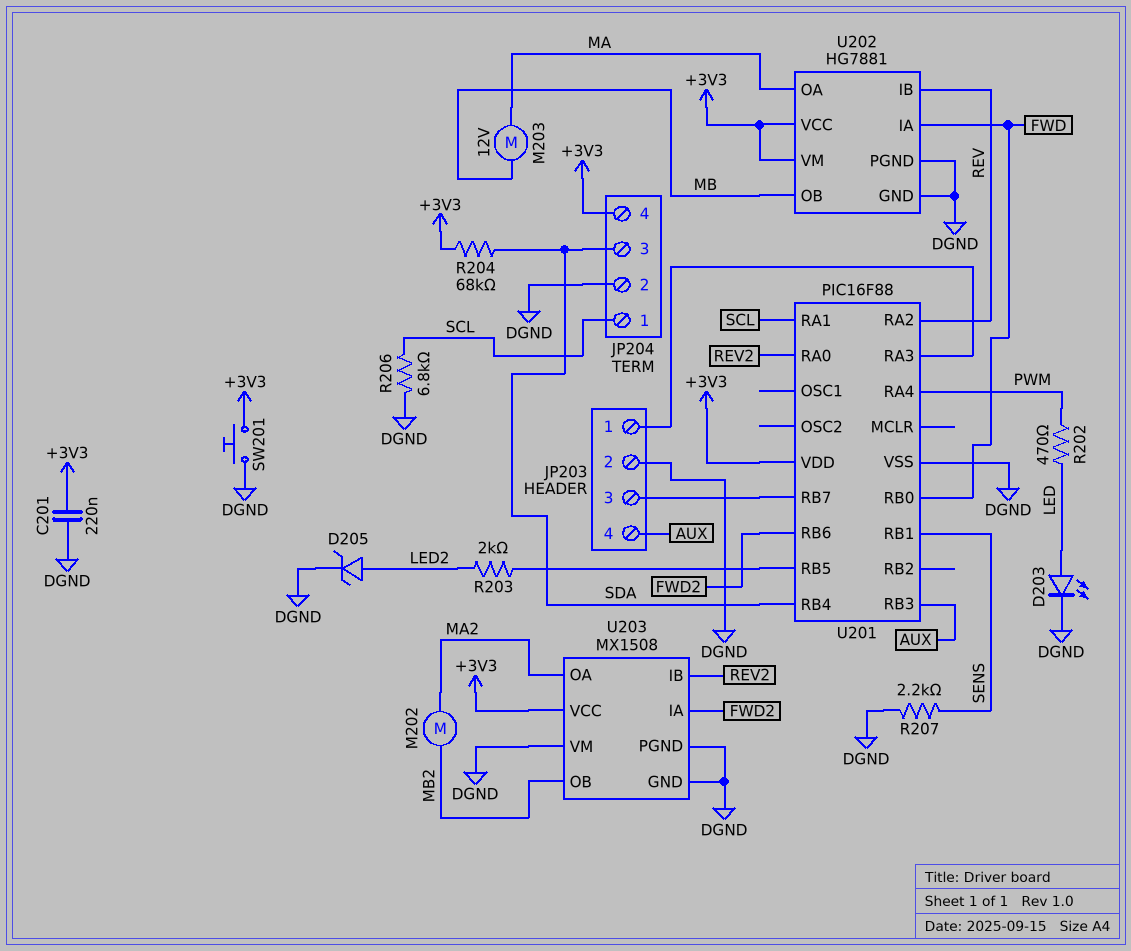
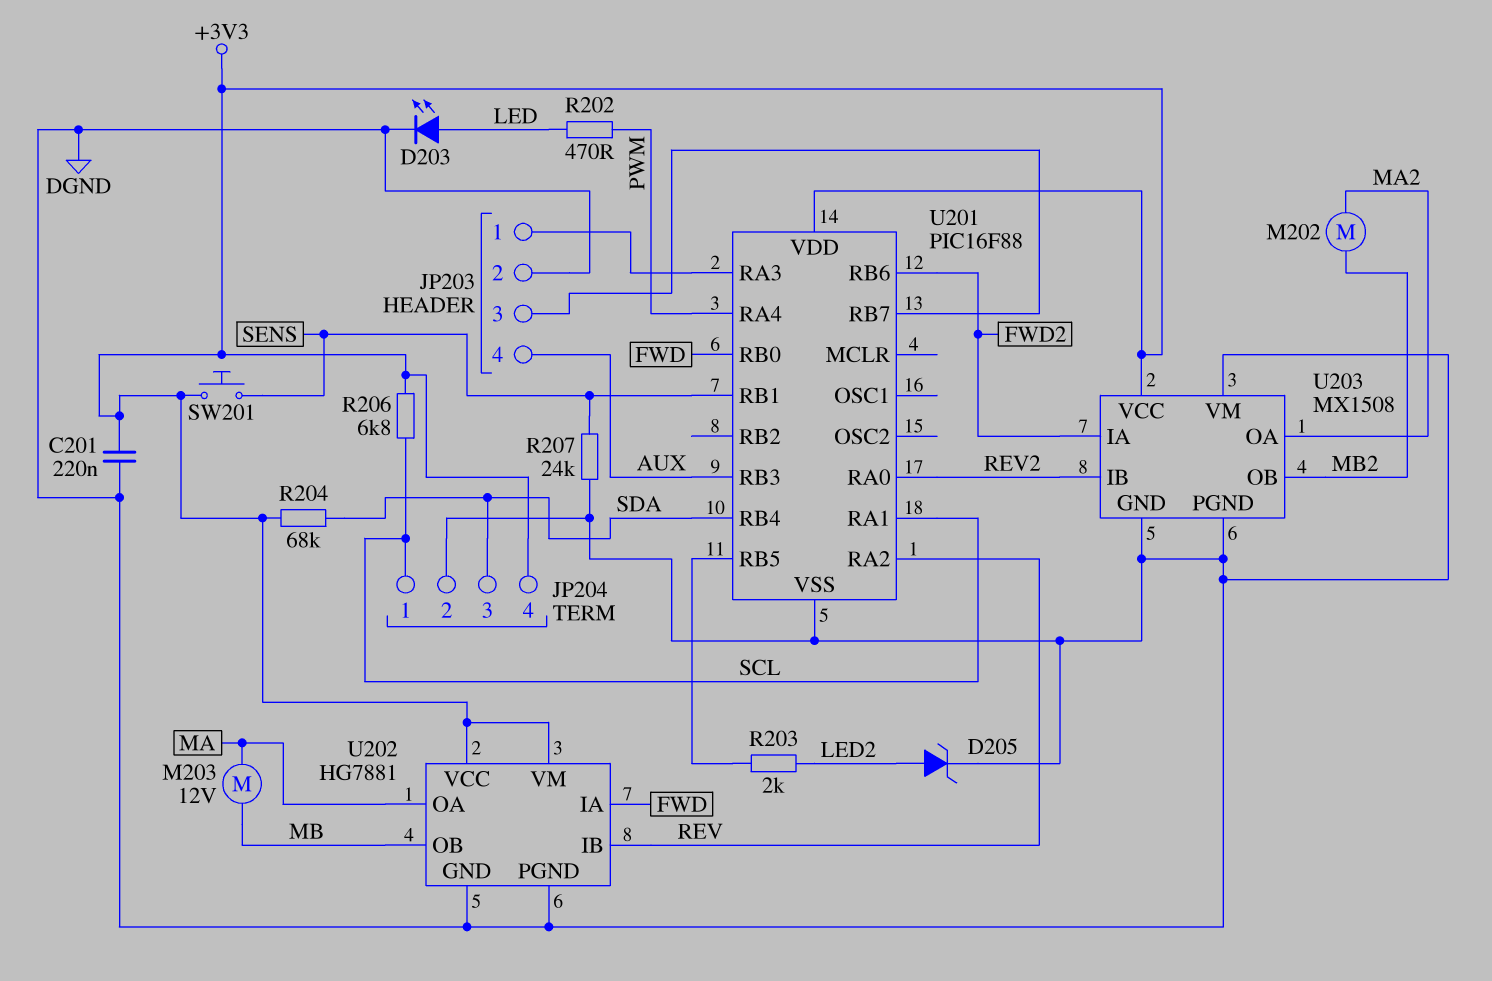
R206: 6.8k (DGND, SCL) -> 6.8k (+3V3, SCL)
R207: 2.2k (DGND, SENS) -> 24k (DGND, SENS)
SW201: button (+3V3, DGND) -> button (+3V3, SENS)

